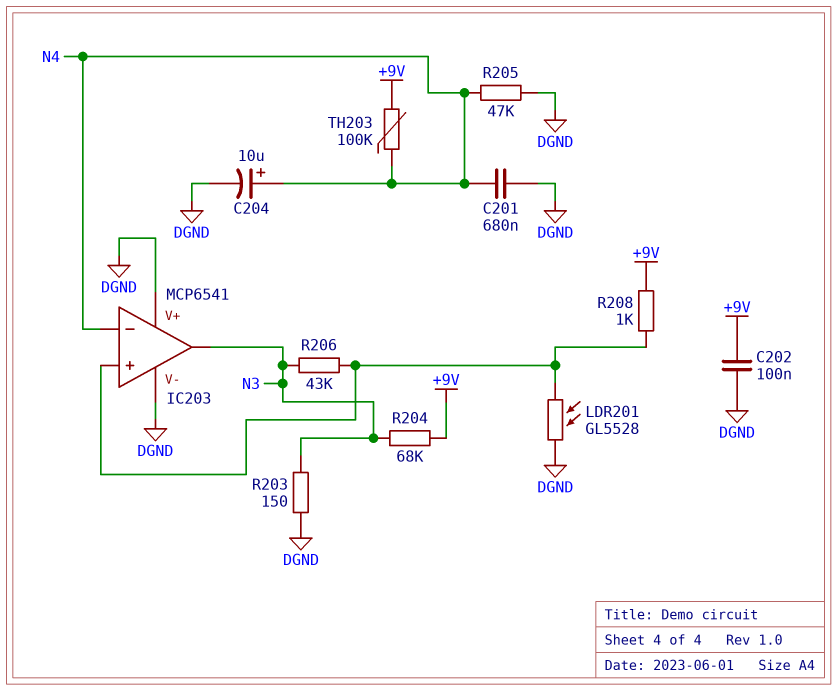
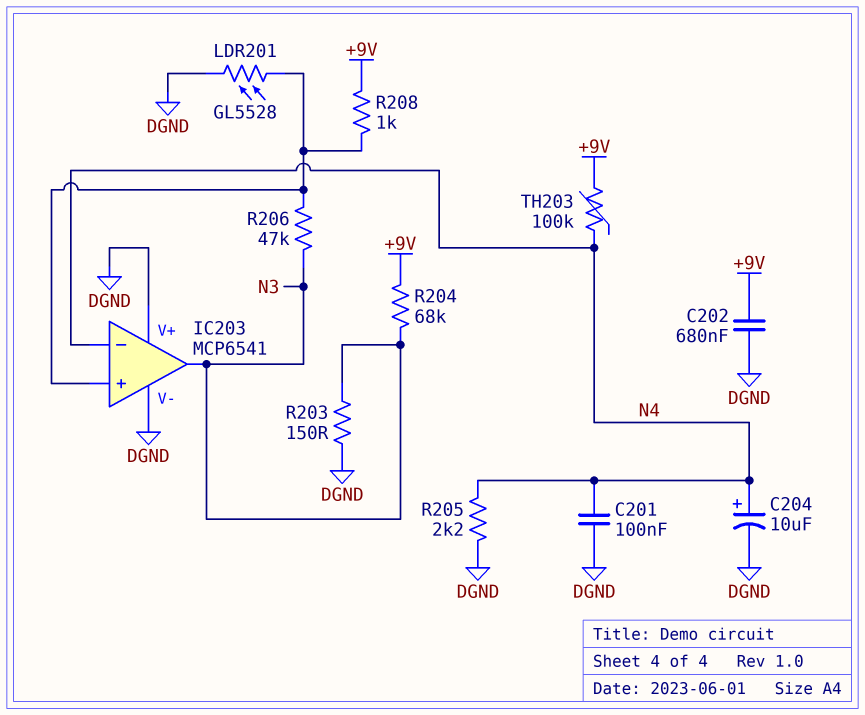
C201: 680nF (DGND, N4) -> 100nF (DGND, N4)
C202: 100nF (+9V, DGND) -> 680nF (+9V, DGND)
R205: 47k (DGND, N4) -> 2.2k (DGND, N4)
R206: 43k (IC203/in+, N3) -> 47k (IC203/in+, N3)

